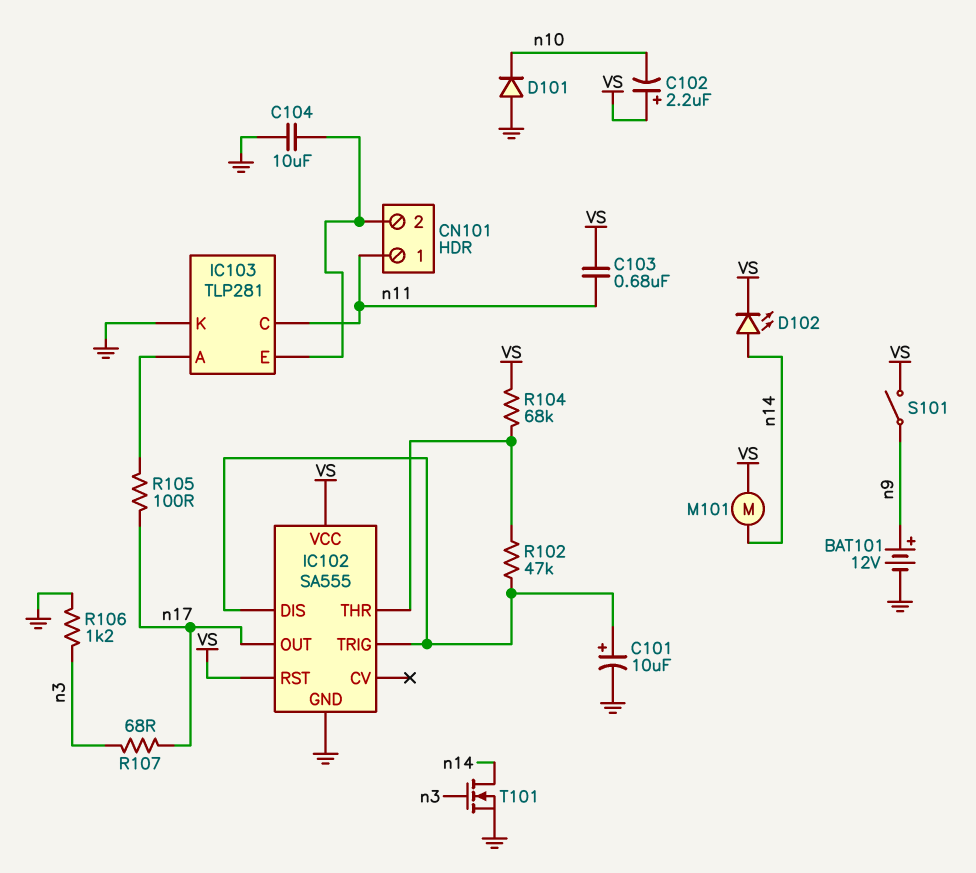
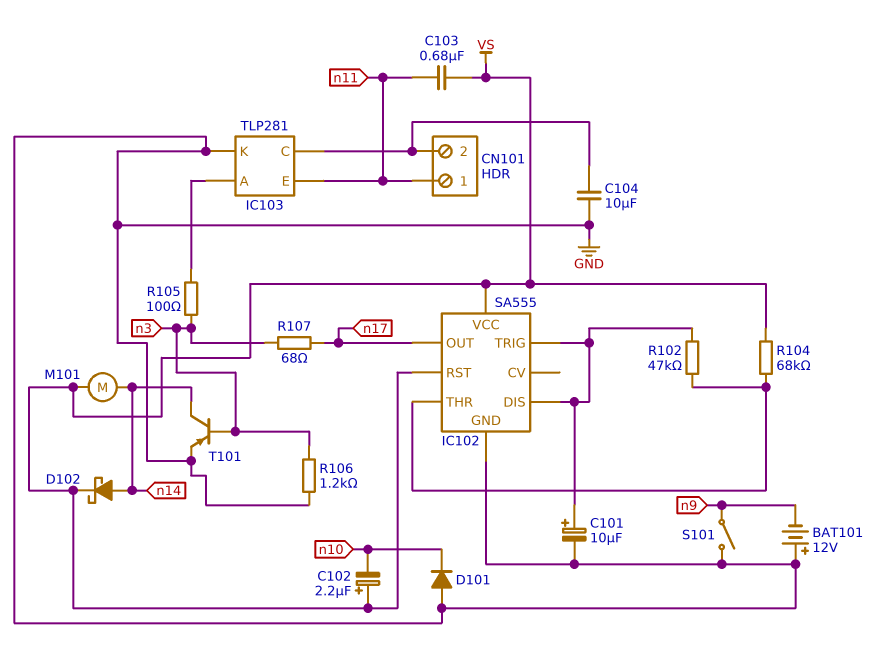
BAT101: 12V (plus n9, minus GND) -> 12V (plus GND, minus n9)
D102: LED (A n14, K VS) -> schottky (A n14, K VS)
IC103 pin C: n11 -> CN101/2
IC103 pin E: CN101/2 -> n11
R105: 100 (IC103/A, n17) -> 100 (IC103/A, n3)
S101: switch (VS, n9) -> switch (GND, n9)
T101: NMOS (G n3, D n14, S GND) -> PNP (B n3, C n14, E GND)

